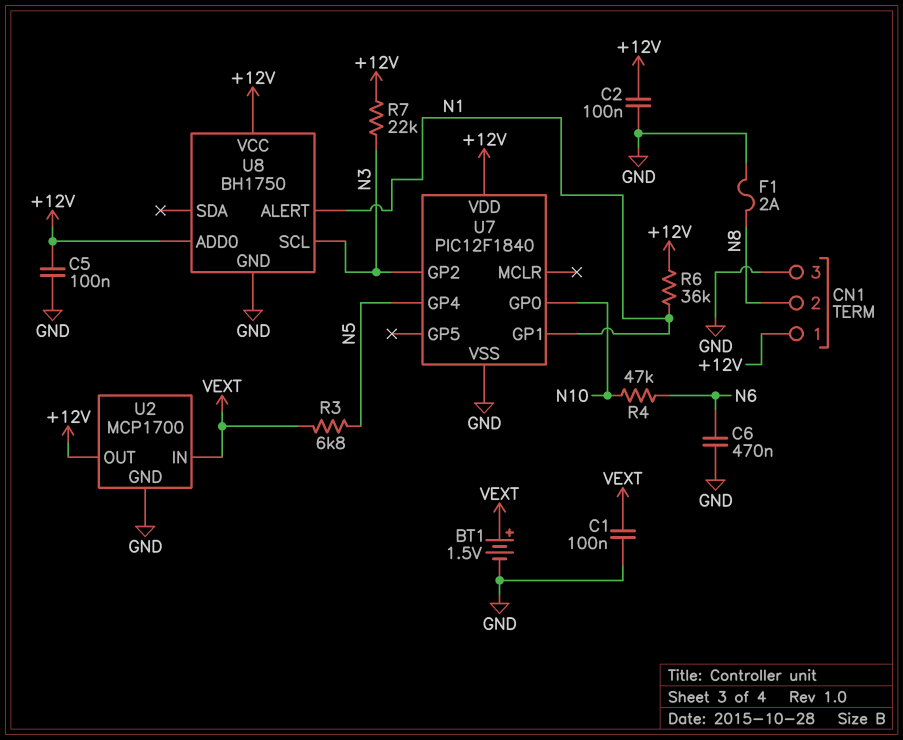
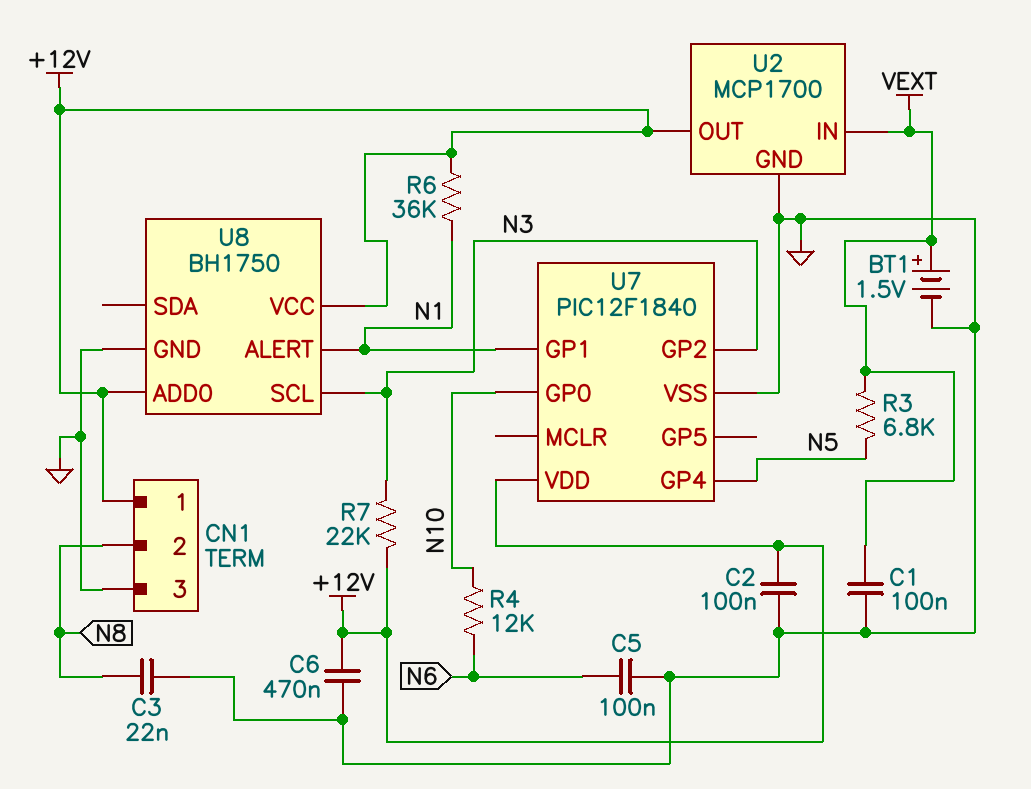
C3: none -> 22nF (GND, N8)
C5: 100nF (+12V, GND) -> 100nF (GND, N6)
C6: 470nF (GND, N6) -> 470nF (+12V, GND)
F1: 2A (GND, N8) -> none
R4: 47k (N6, N10) -> 12k (N6, N10)

